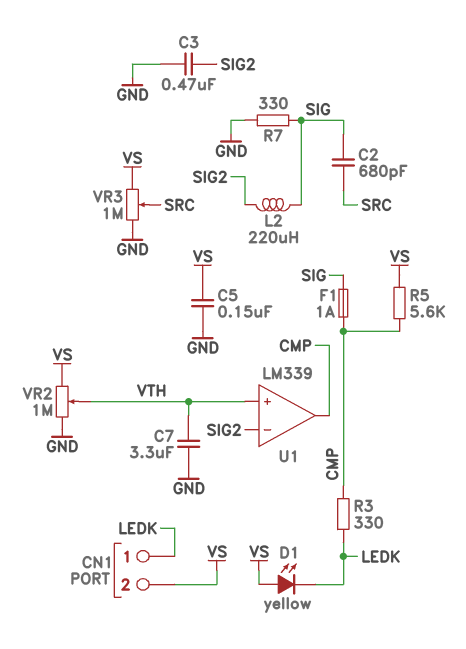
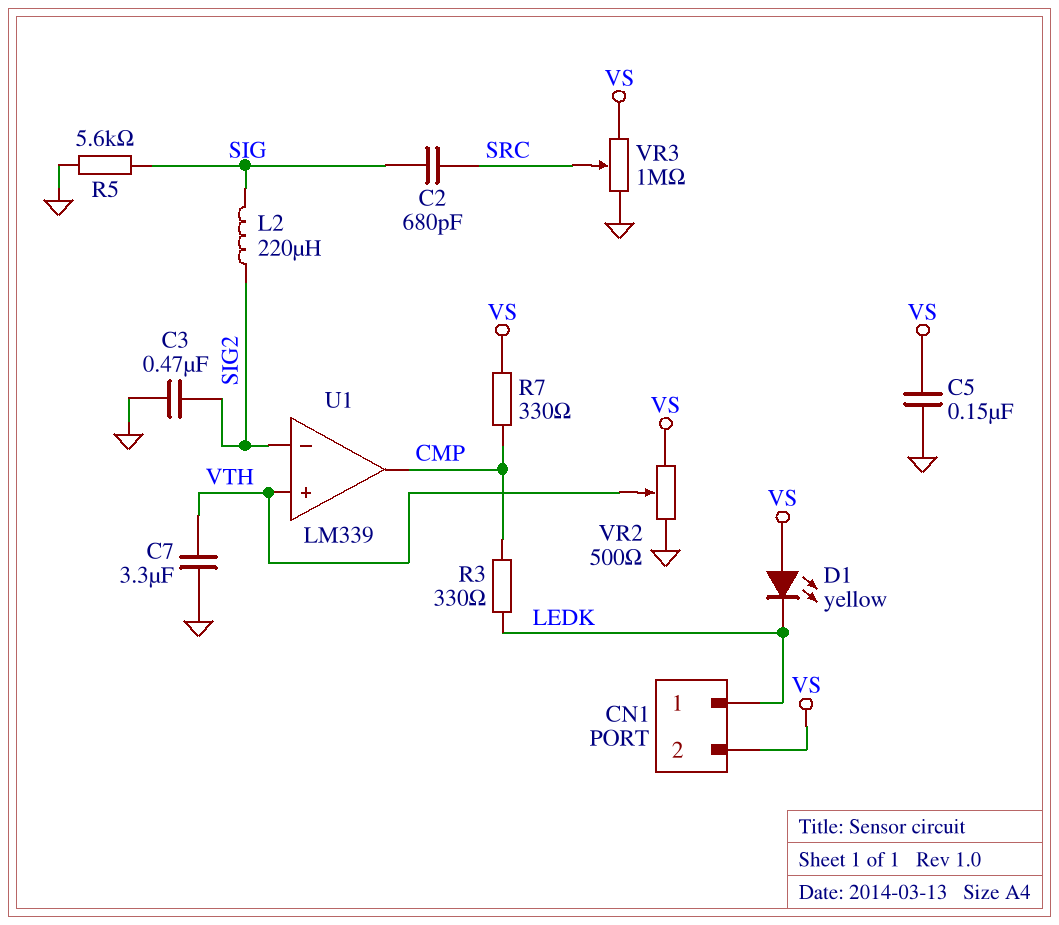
F1: 1A (CMP, SIG) -> none
R5: 5.6k (CMP, VS) -> 5.6k (GND, SIG)
R7: 330 (GND, SIG) -> 330 (CMP, VS)
VR2: 1M (GND, VS, wiper VTH) -> 500 (GND, VS, wiper VTH)

